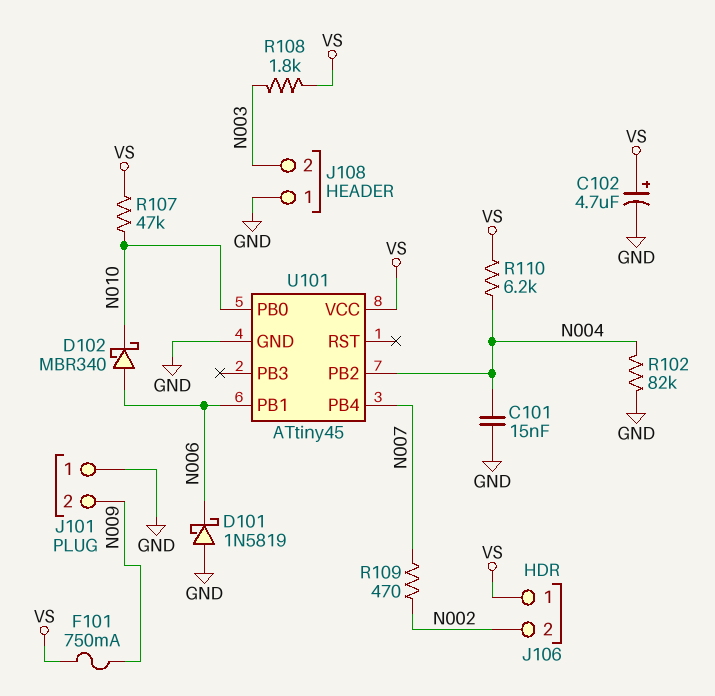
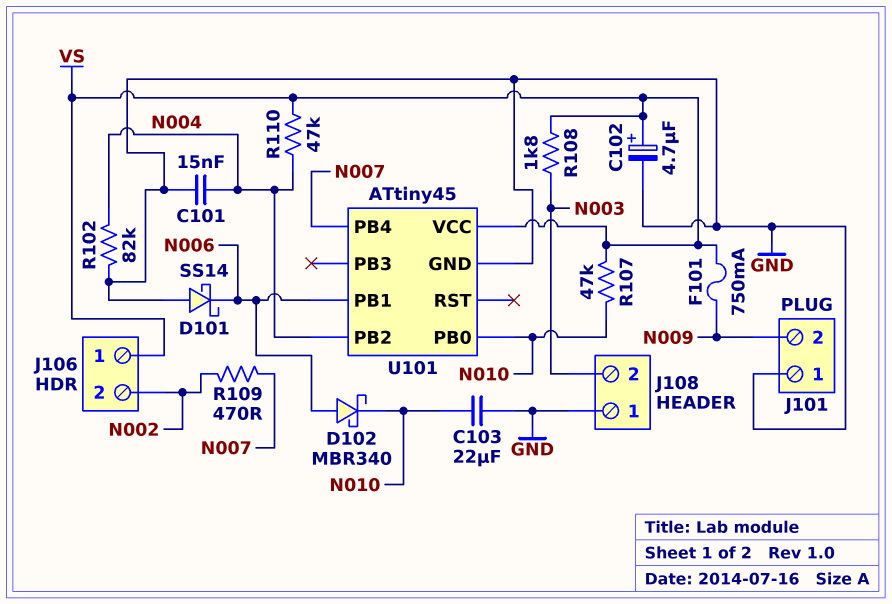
C103: none -> 22uF (GND, N010)
D101: schottky 1N5819 (A GND, K N006) -> schottky SS14 (A GND, K N006)
R110: 6.2k (N004, VS) -> 47k (N004, VS)

